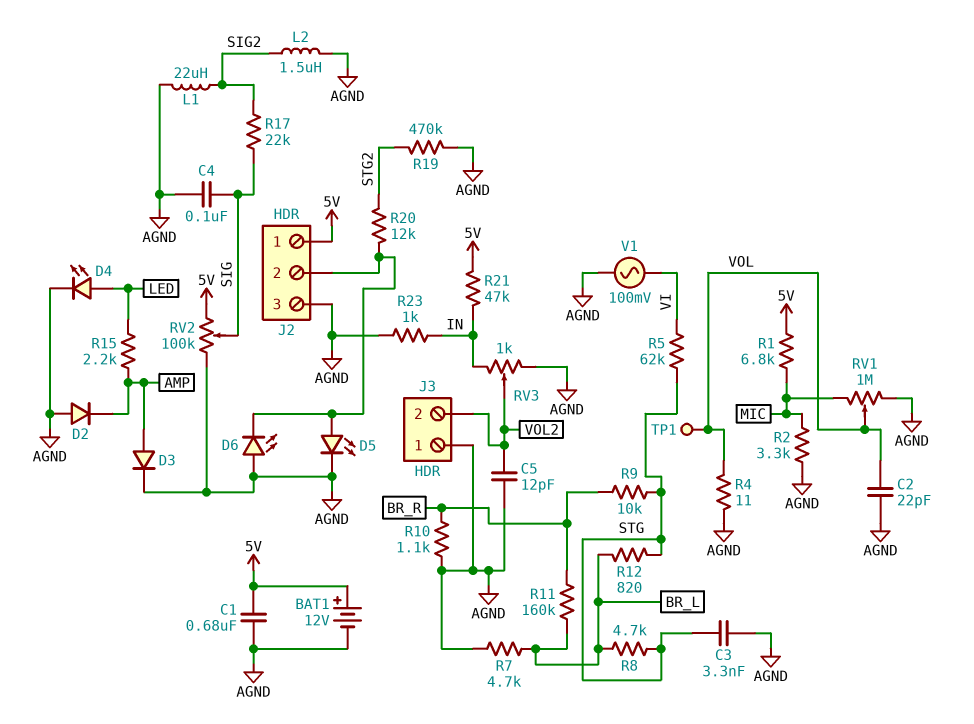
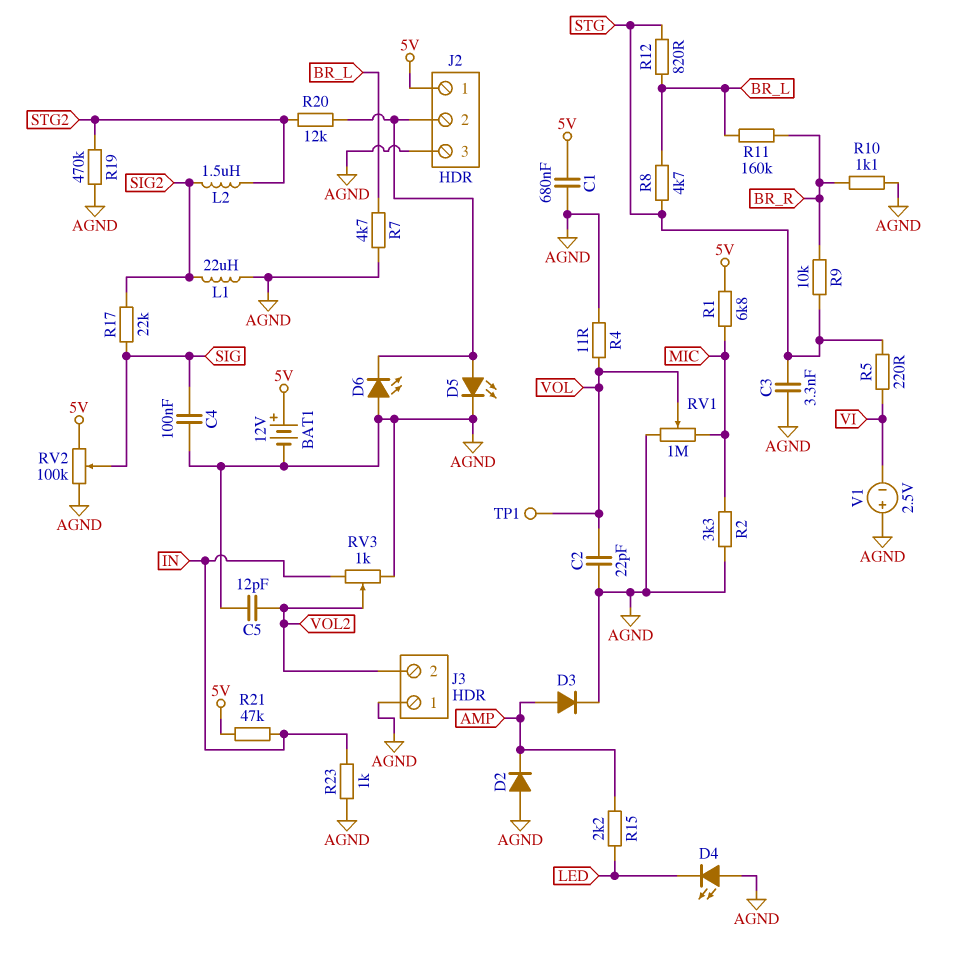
D4: LED (A LED, K AGND) -> LED (A AGND, K LED)
L2: 1.5uH (AGND, SIG2) -> 1.5uH (SIG2, STG2)
R5: 62k (STG, VI) -> 220 (STG, VI)
V1: AC 100mV (AGND, VI) -> 2.5V (plus AGND, minus VI)

